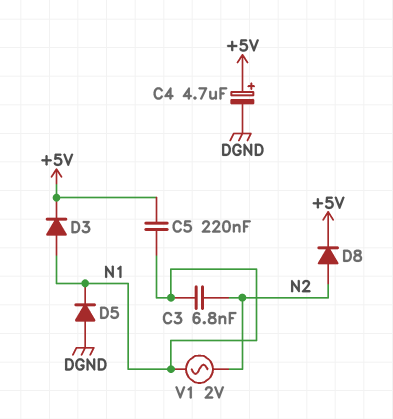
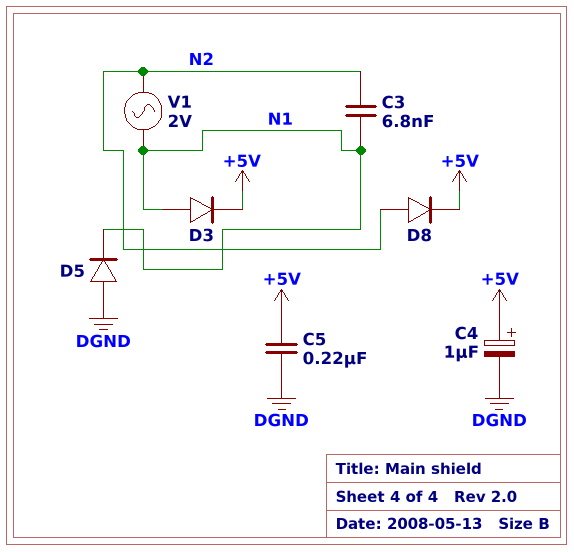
C4: 4.7uF (plus +5V, minus DGND) -> 1uF (plus +5V, minus DGND)
C5: 220nF (+5V, N1) -> 220nF (+5V, DGND)

